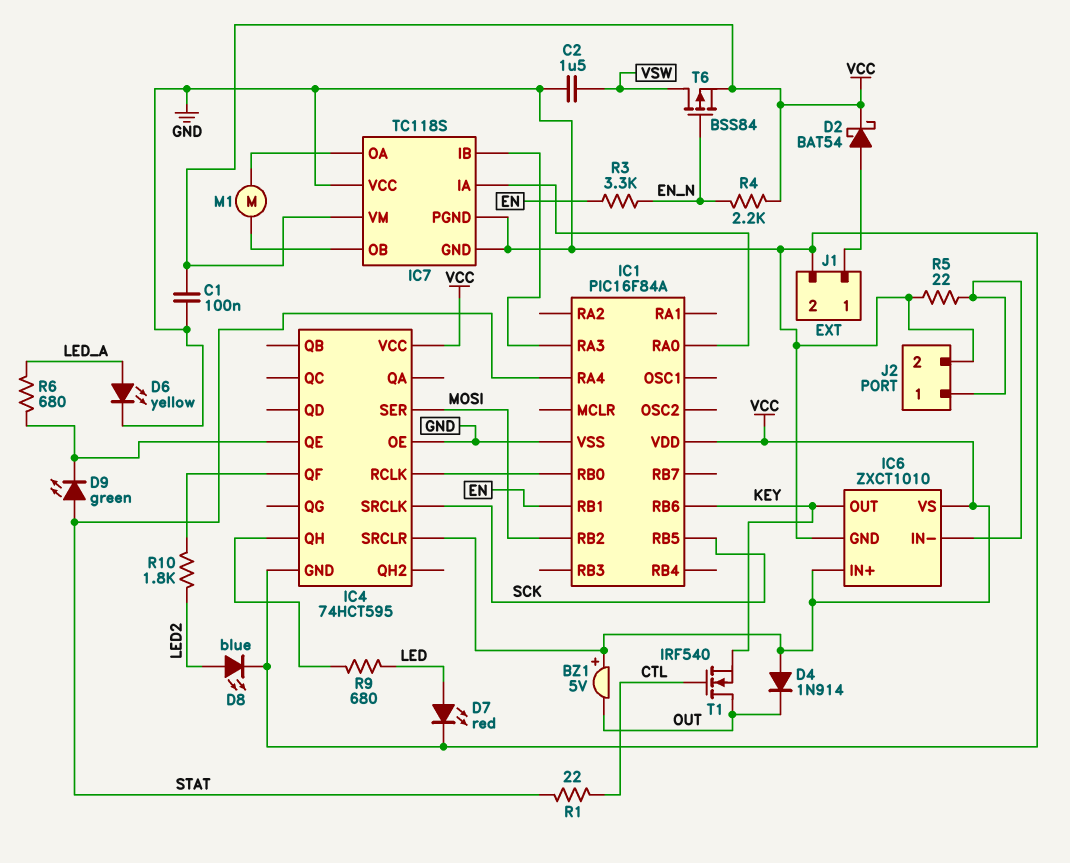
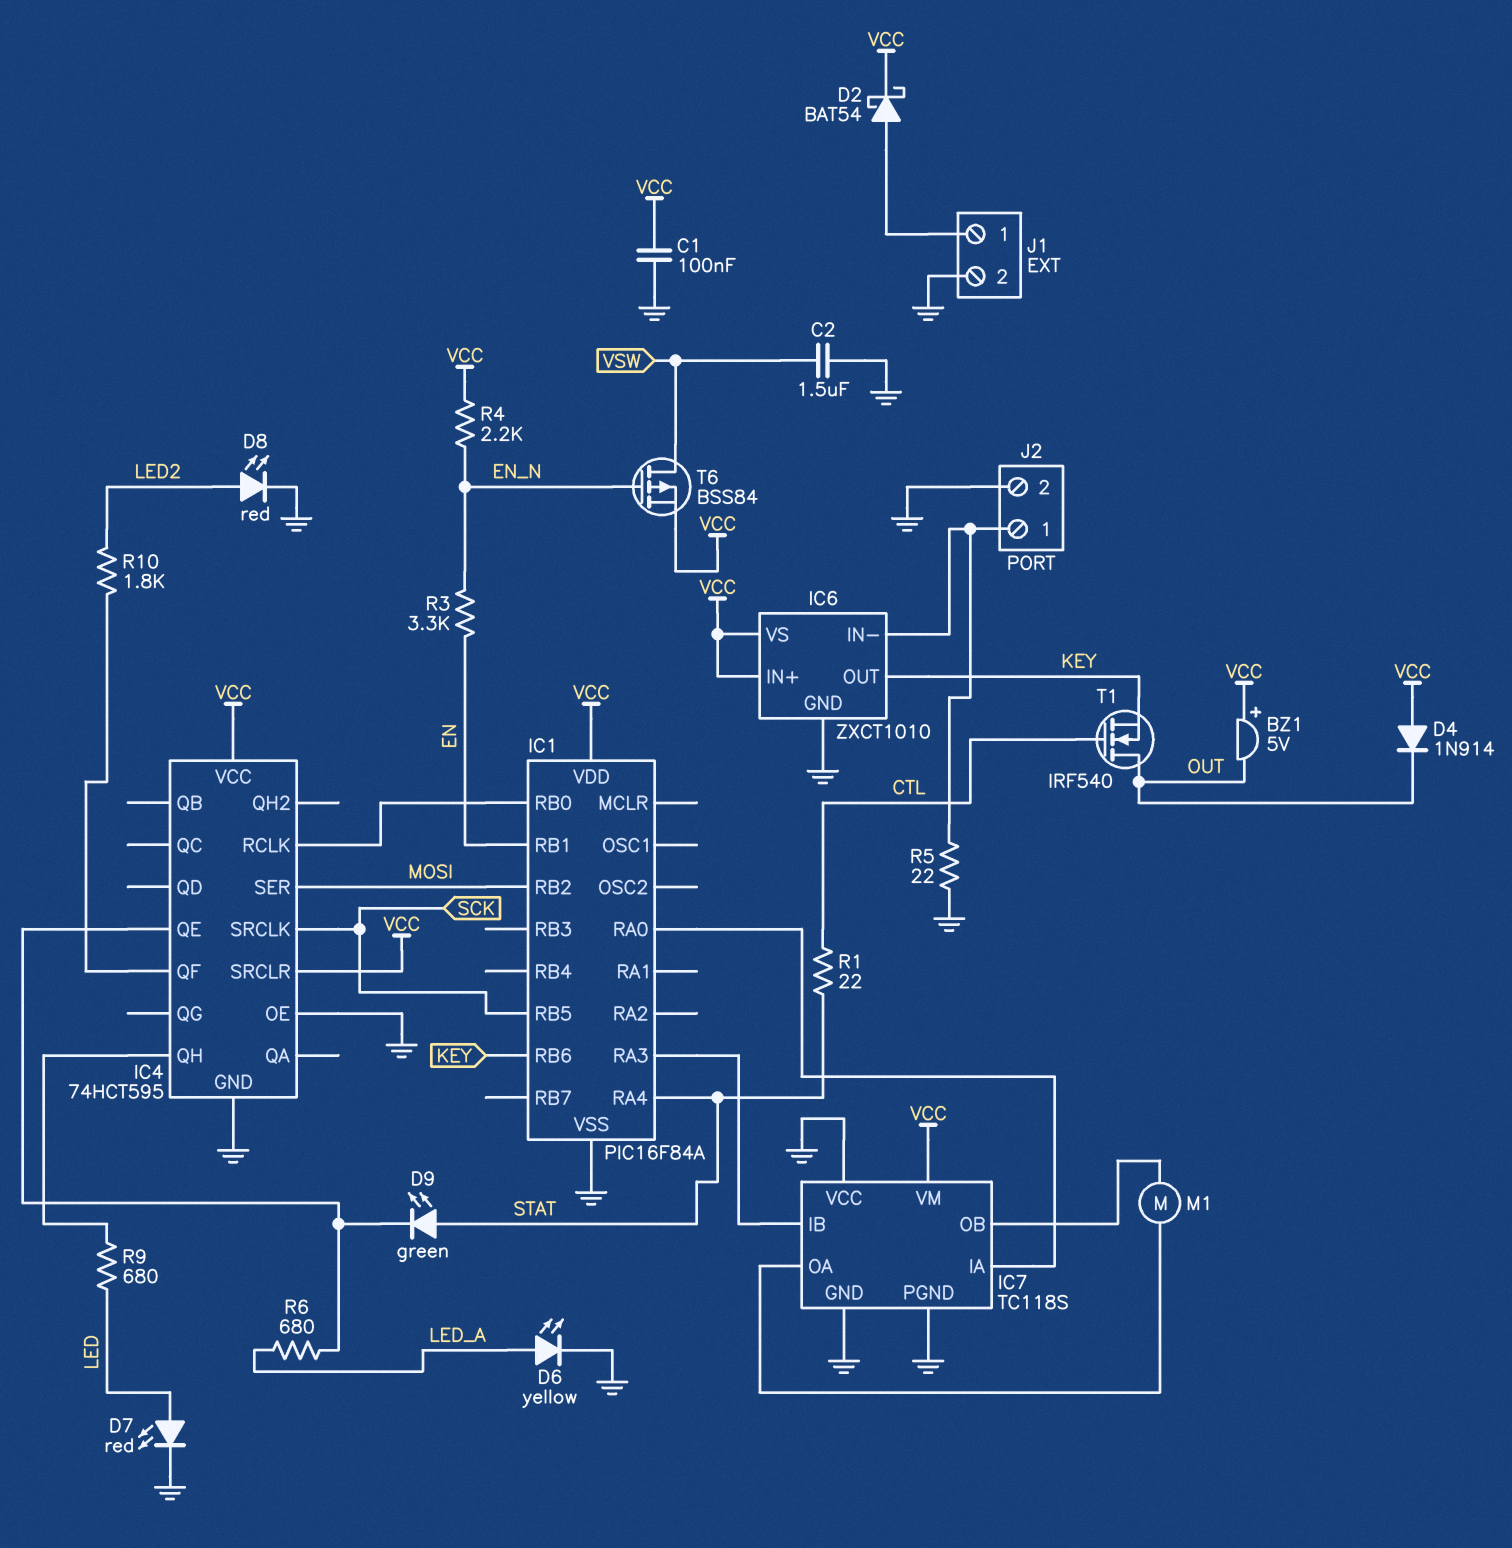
D8: LED blue (A LED2, K GND) -> LED red (A LED2, K GND)

